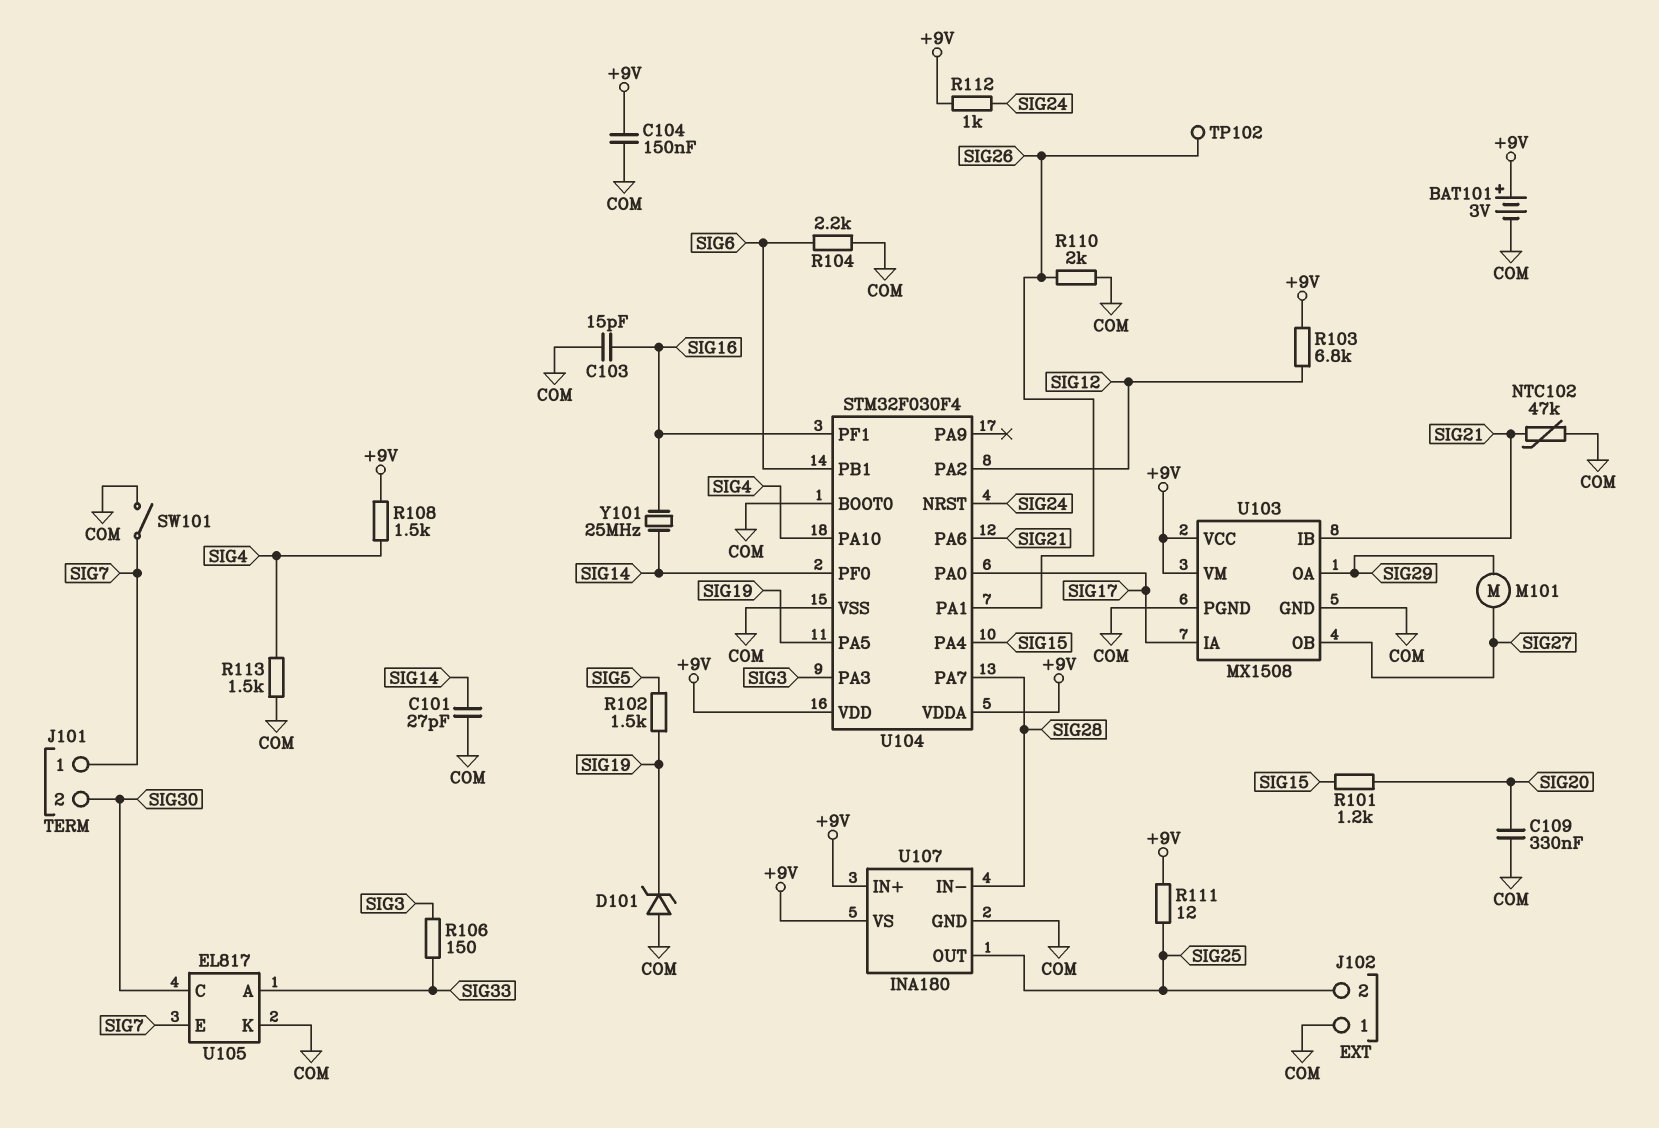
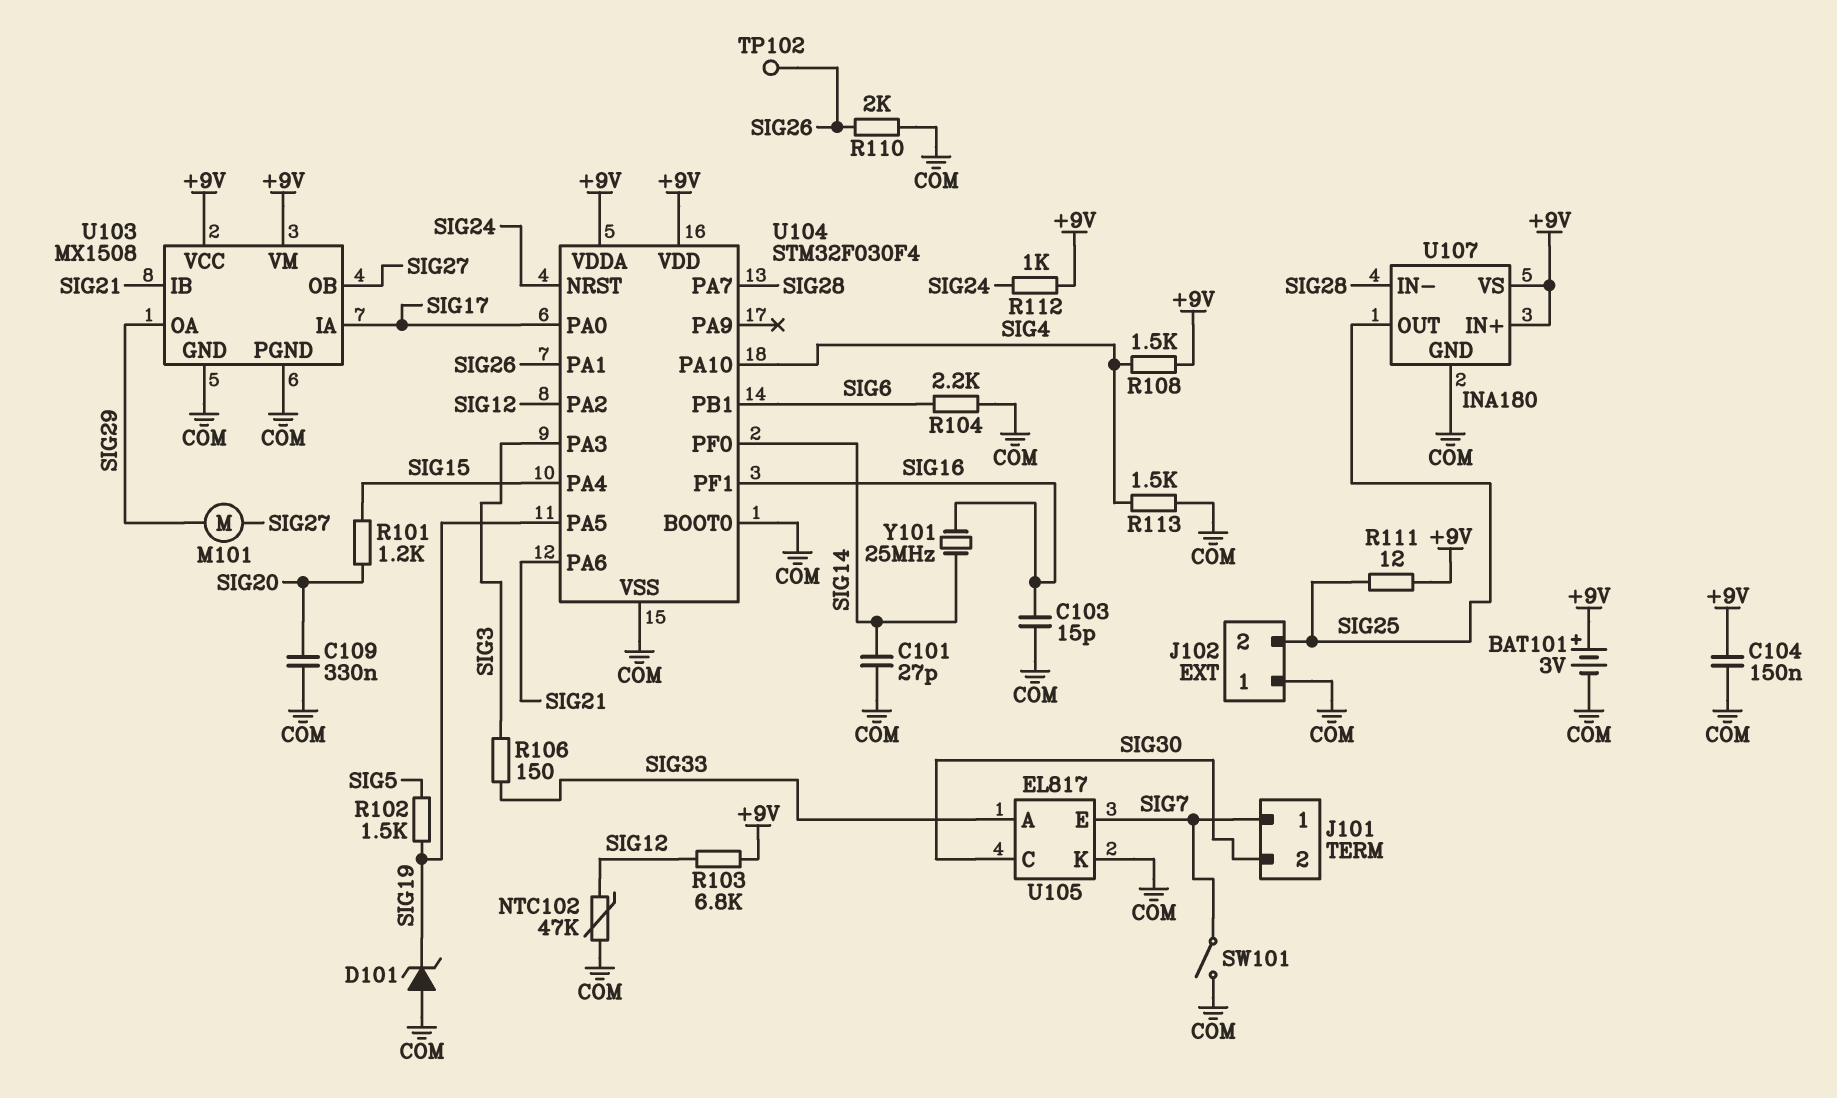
NTC102: 47k (COM, SIG21) -> 47k (COM, SIG12)

